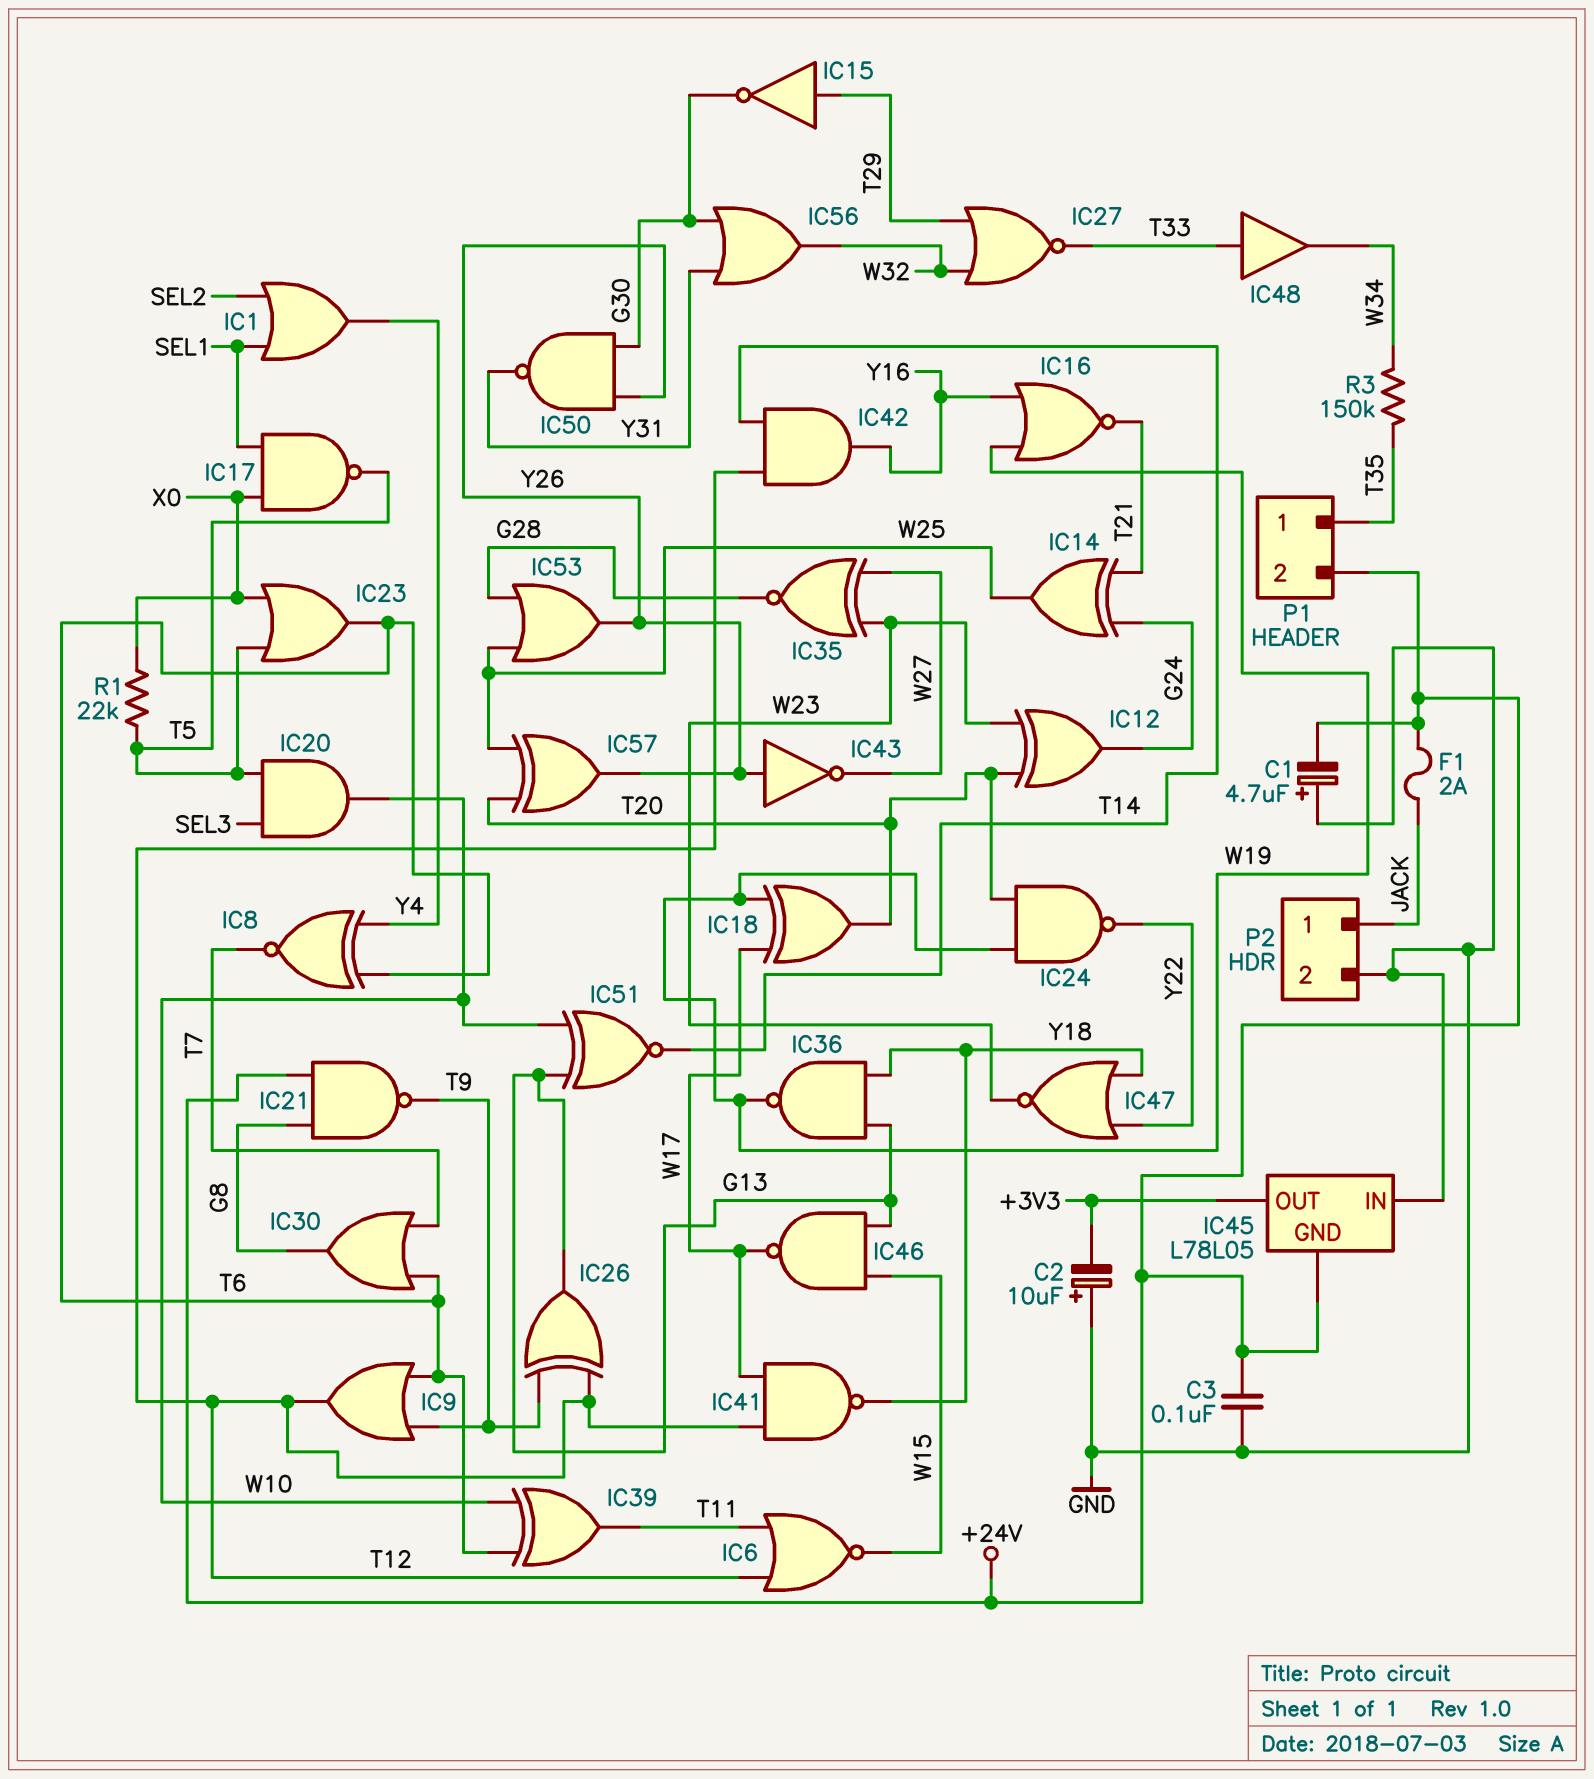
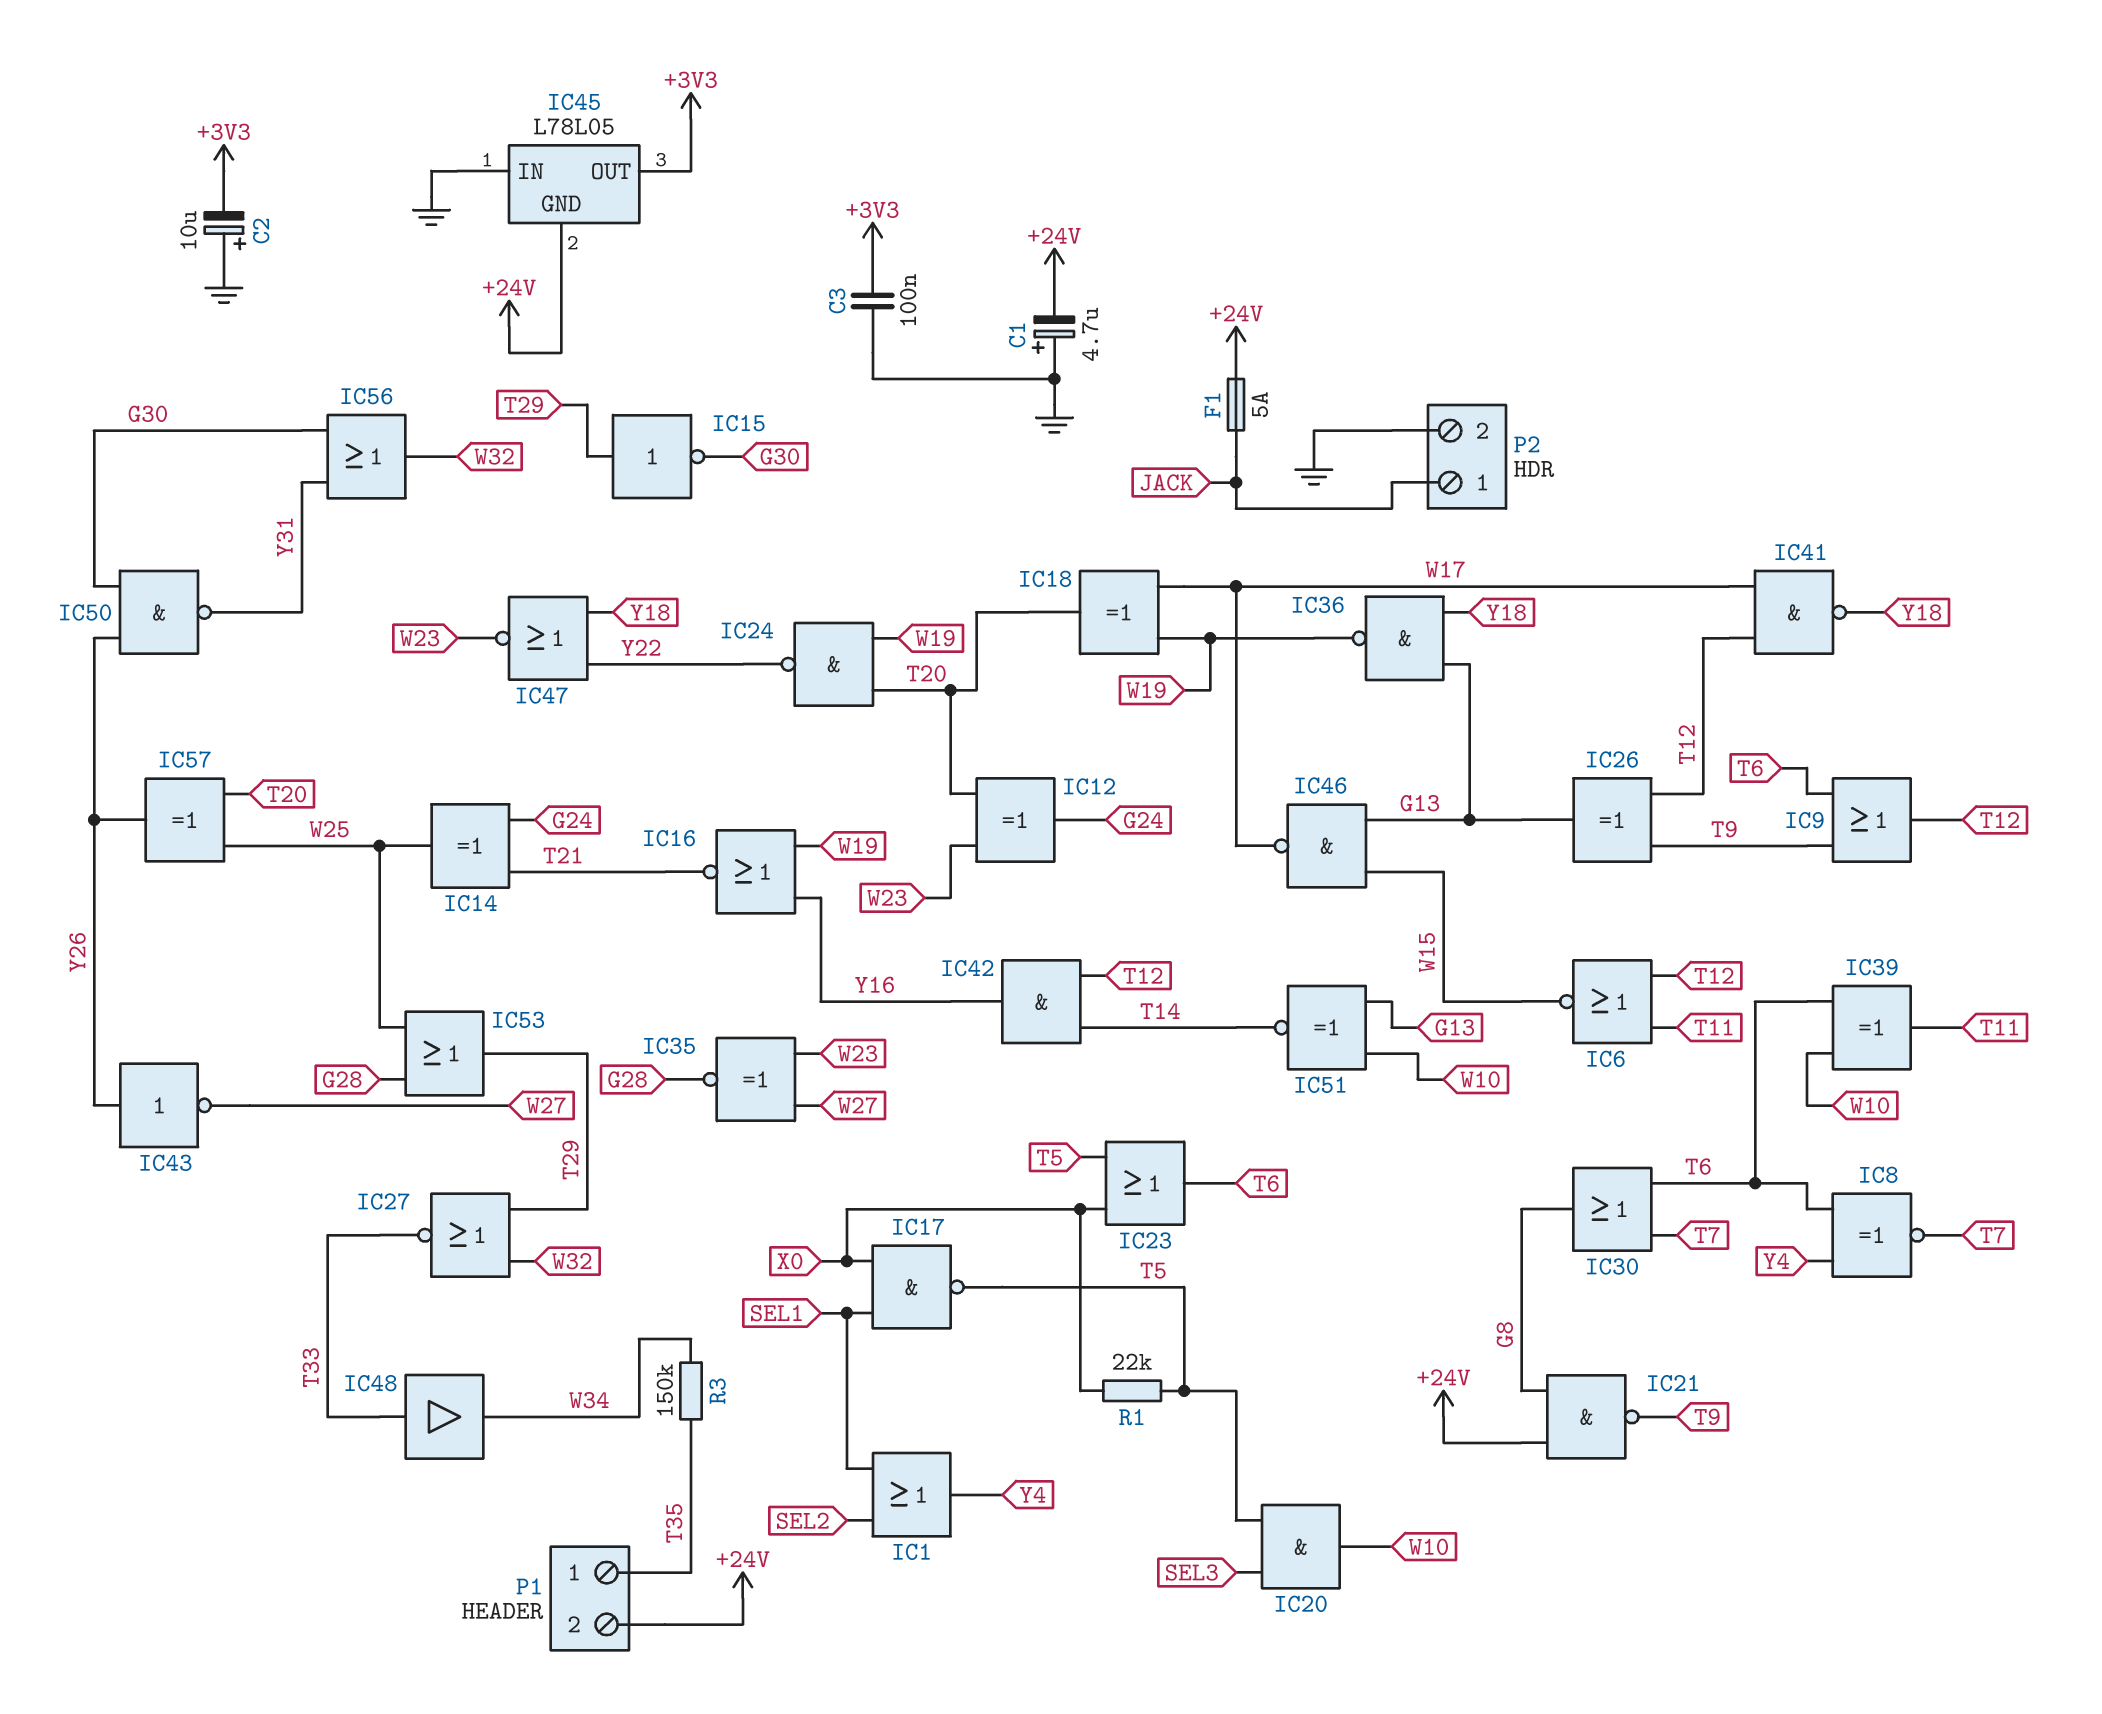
C3: 100nF (+24V, GND) -> 100nF (+3V3, GND)
F1: 2A (+24V, JACK) -> 5A (+24V, JACK)
IC53: OR (in G28, in W25, out Y26) -> OR (in G28, in W25, out T29)

